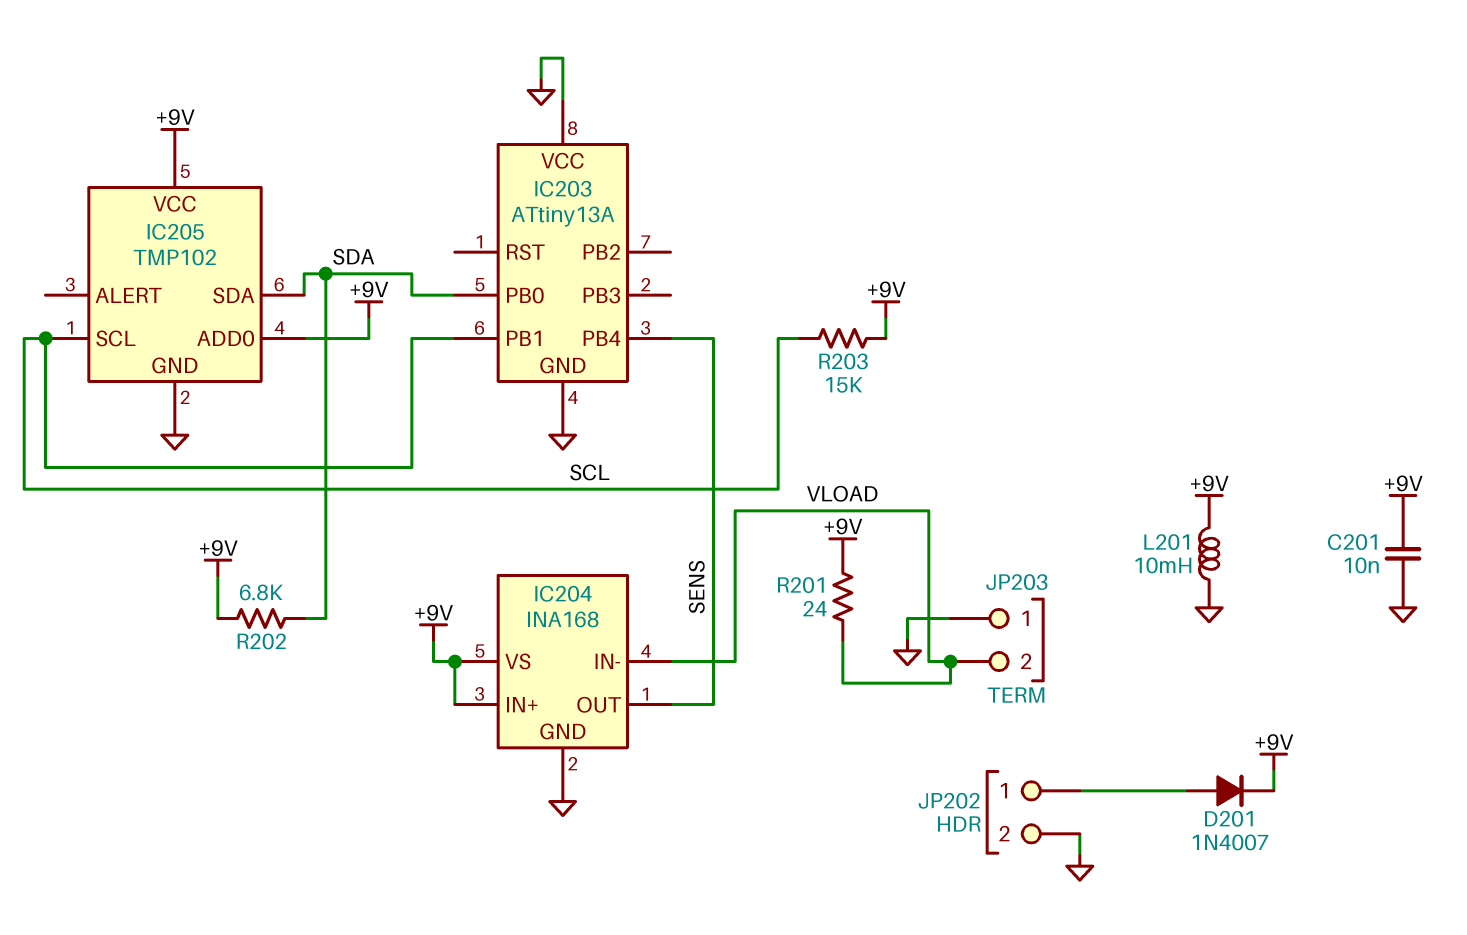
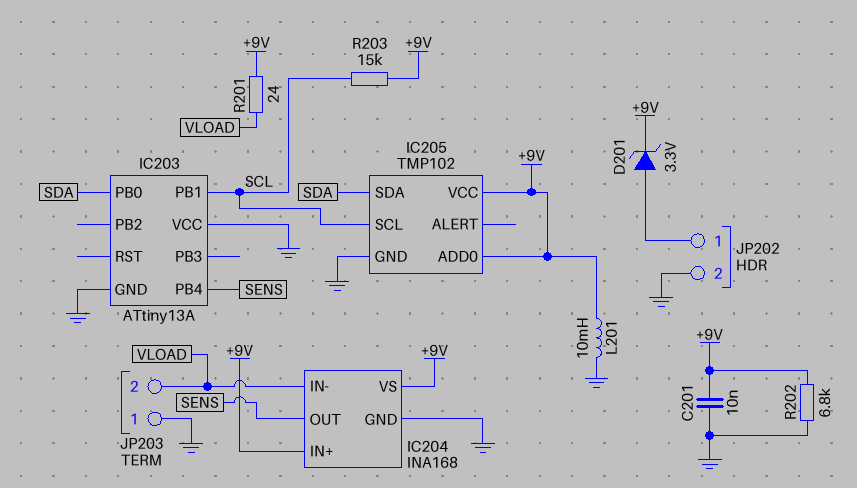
D201: diode 1N4007 (A JP202/1, K +9V) -> zener 3.3V (A JP202/1, K +9V)
R202: 6.8k (+9V, SDA) -> 6.8k (+9V, GND)

